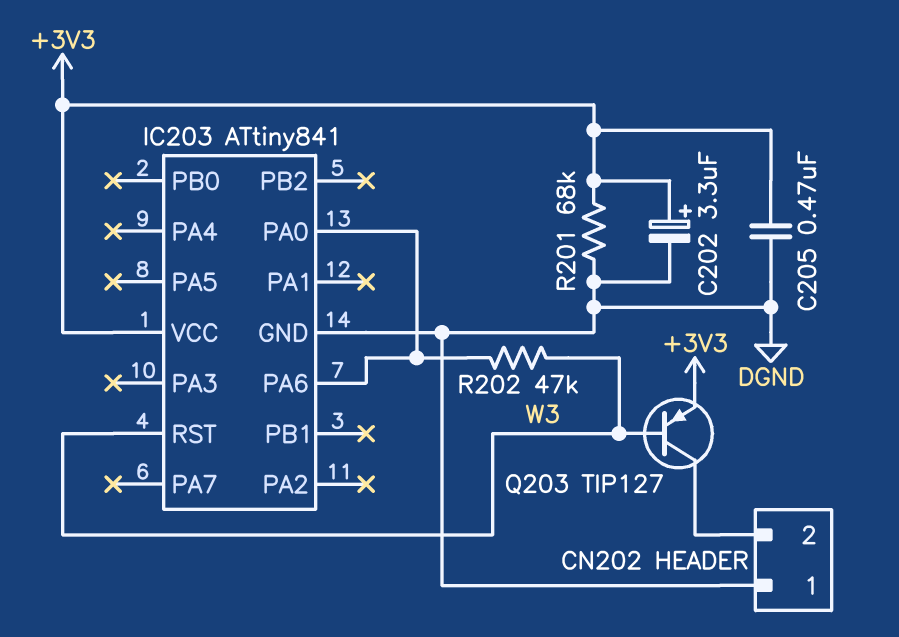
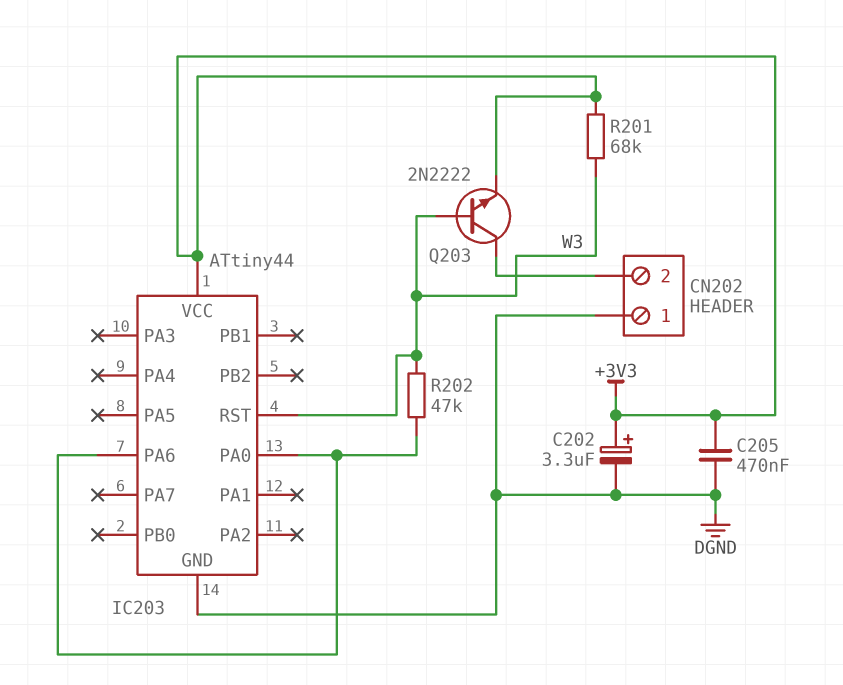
IC203: ATtiny841 -> ATtiny44
Q203: PNP TIP127 (B W3, C CN202/2, E +3V3) -> NPN 2N2222 (B W3, C CN202/2, E +3V3)
R201: 68k (+3V3, DGND) -> 68k (+3V3, W3)

